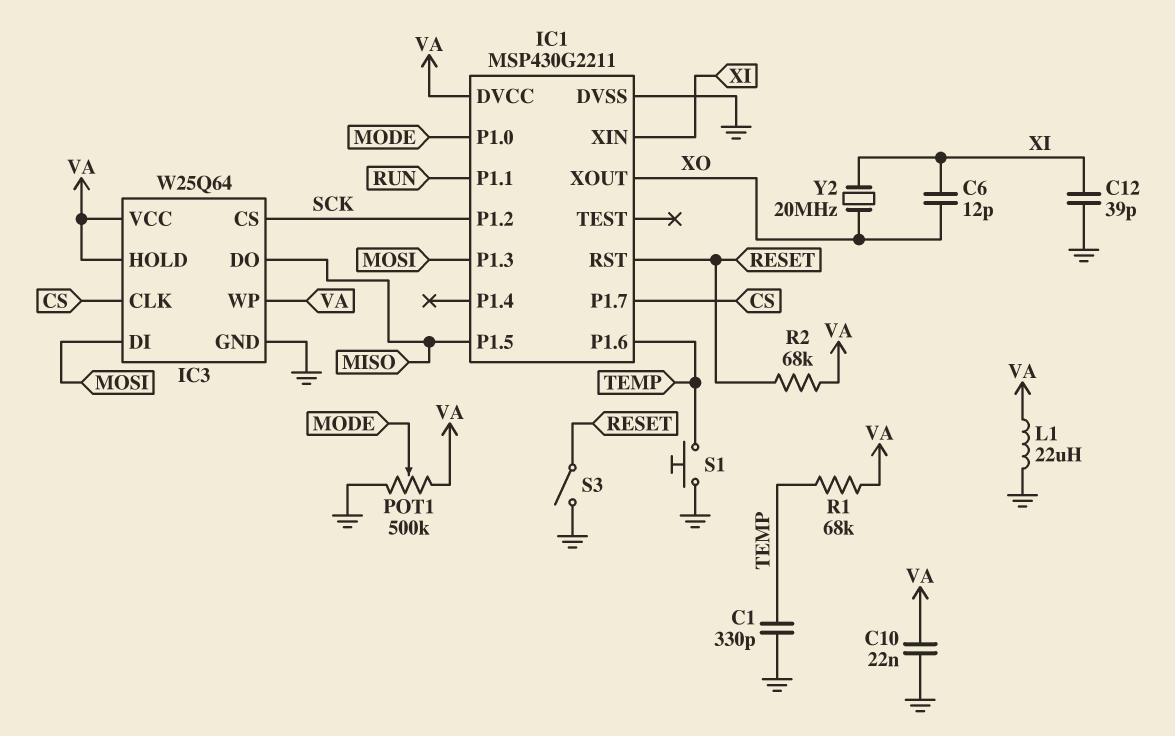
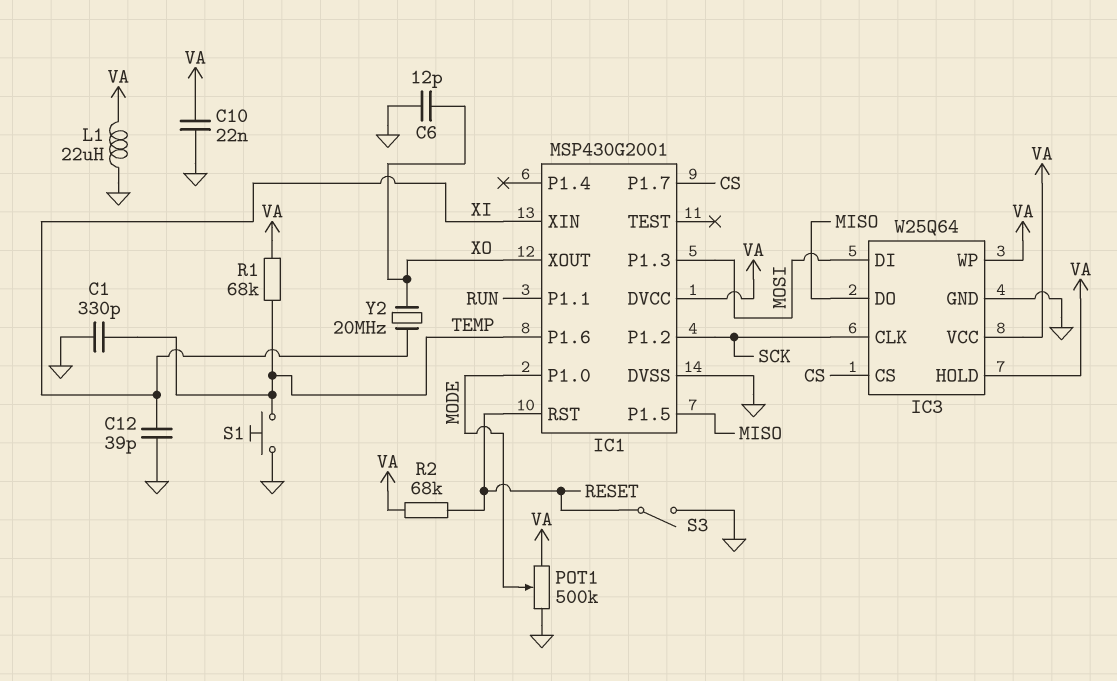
C6: 12pF (XI, XO) -> 12pF (GND, XO)
IC1: MSP430G2211 -> MSP430G2001
IC3 pin CLK: CS -> SCK
IC3 pin CS: SCK -> CS

